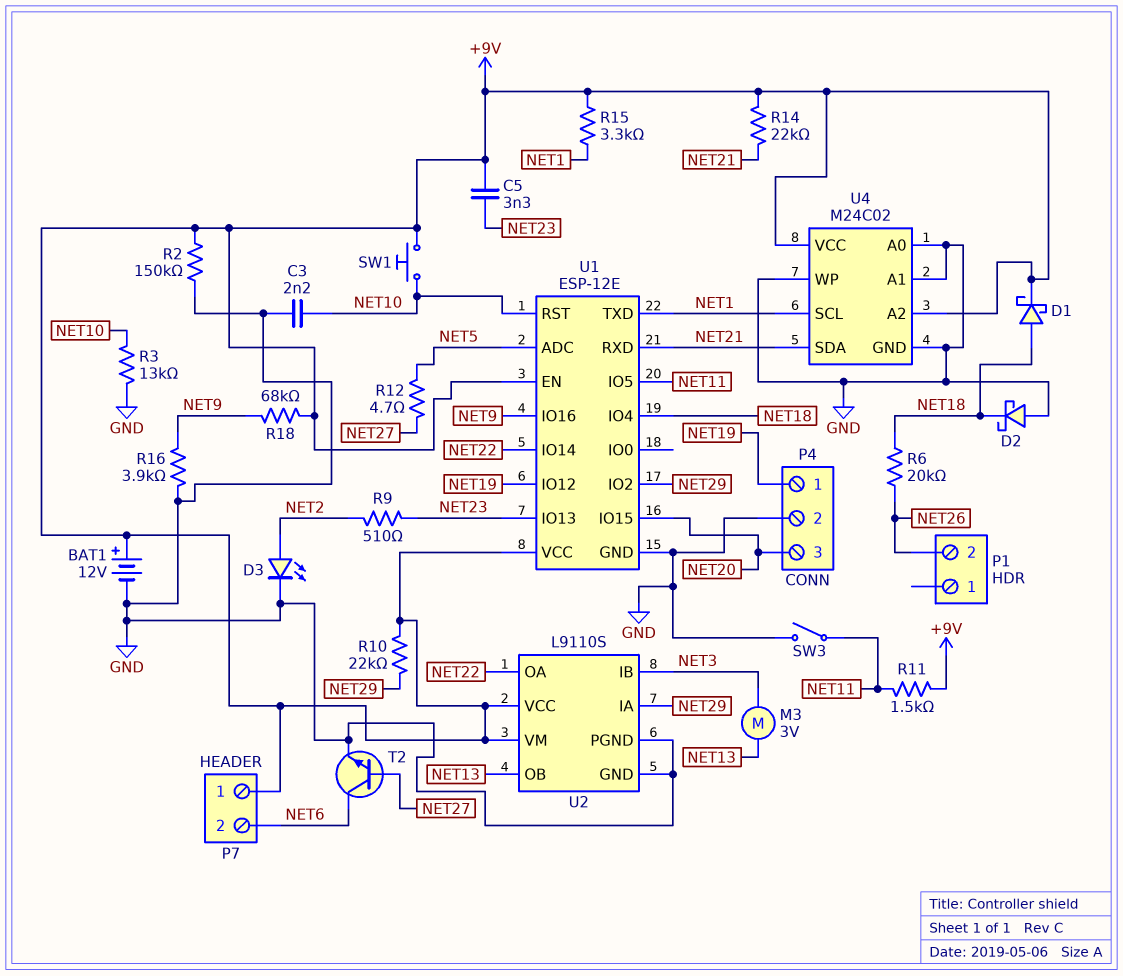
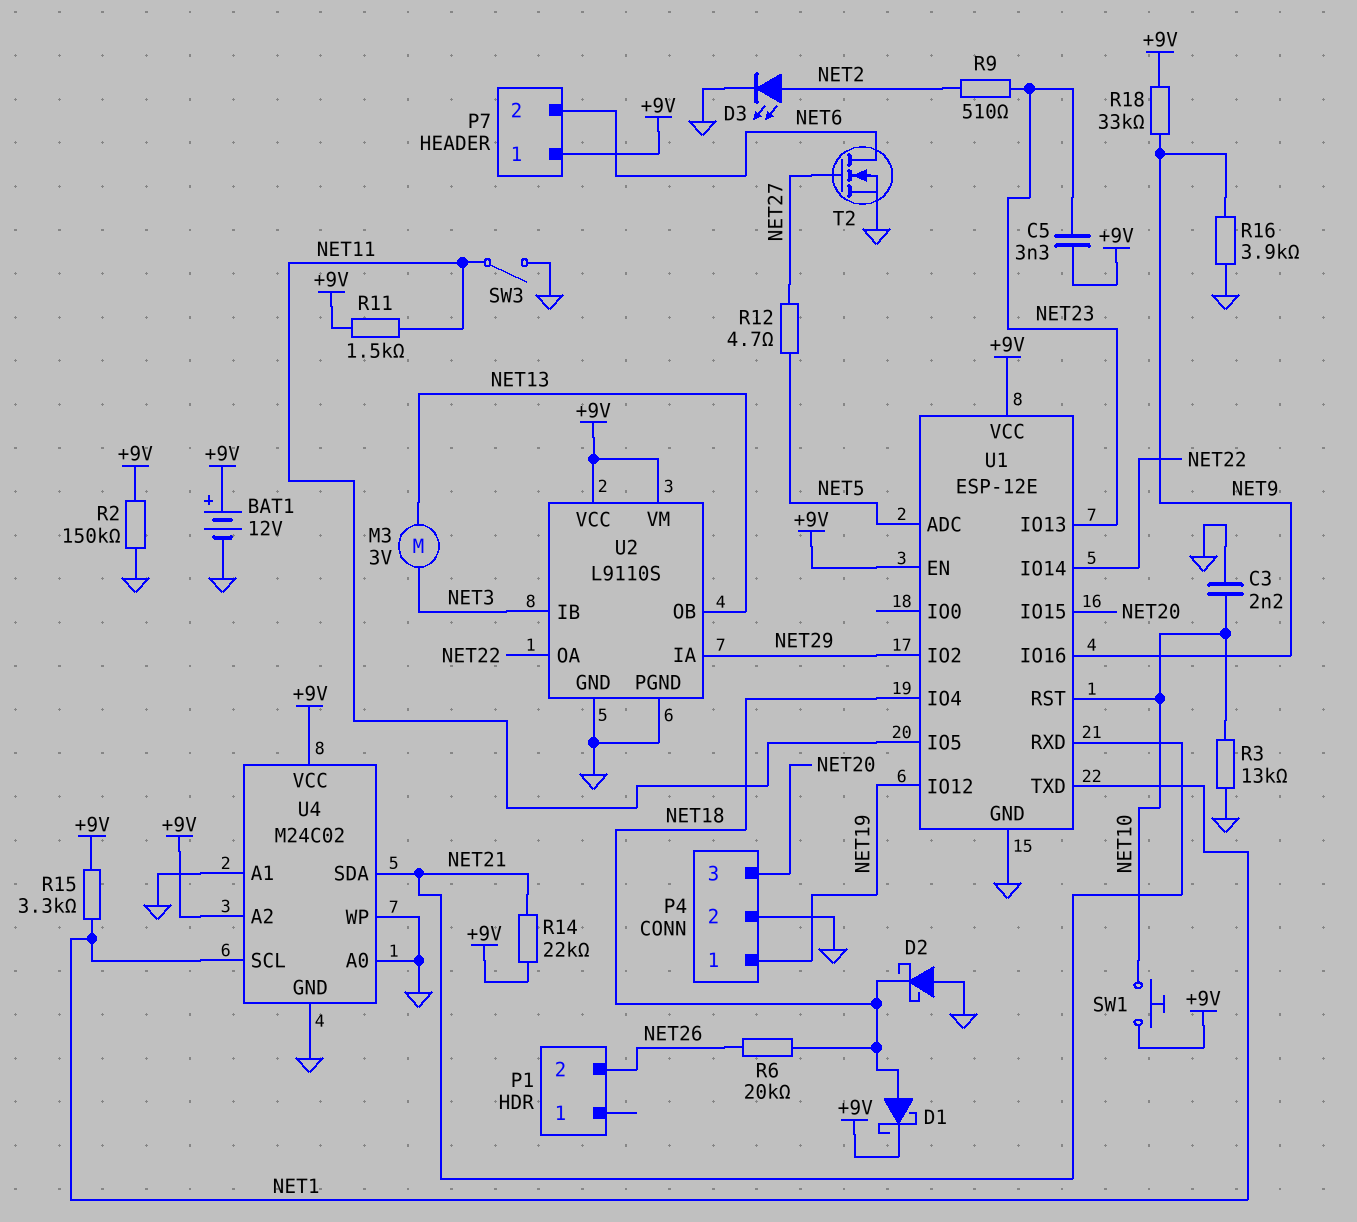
R10: 22k (+9V, NET29) -> none
R18: 68k (+9V, NET9) -> 33k (+9V, NET9)
T2: NPN (B NET27, C NET6, E GND) -> NMOS (G NET27, D NET6, S GND)

